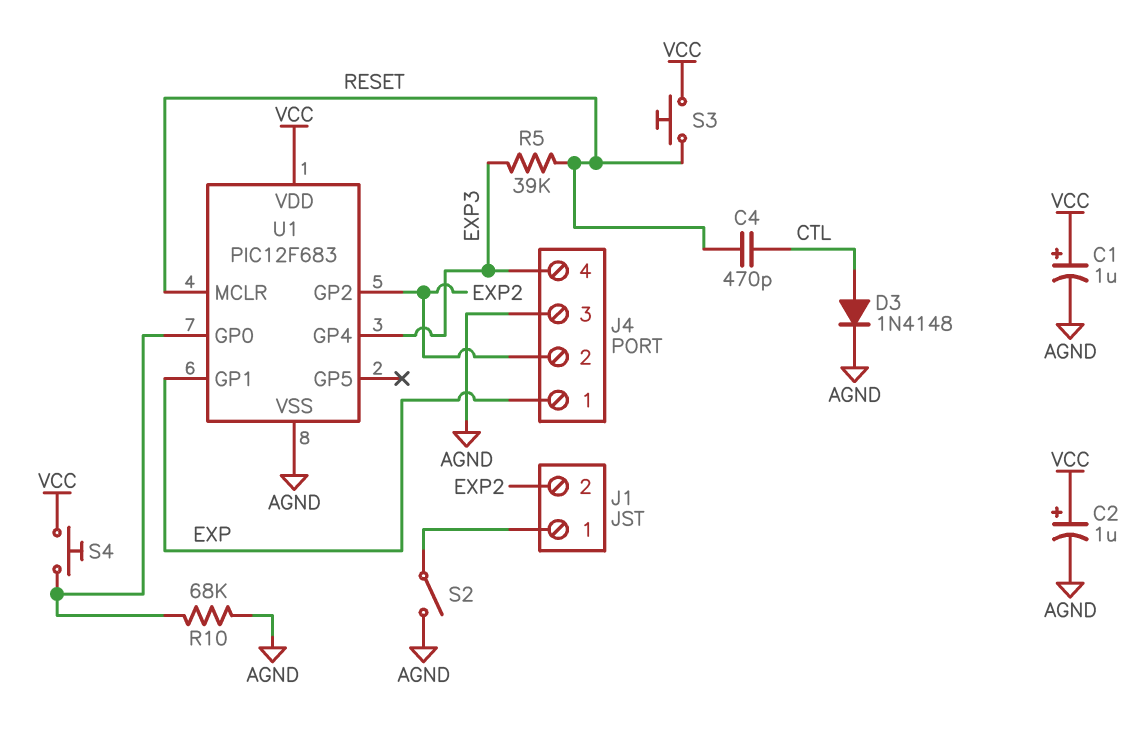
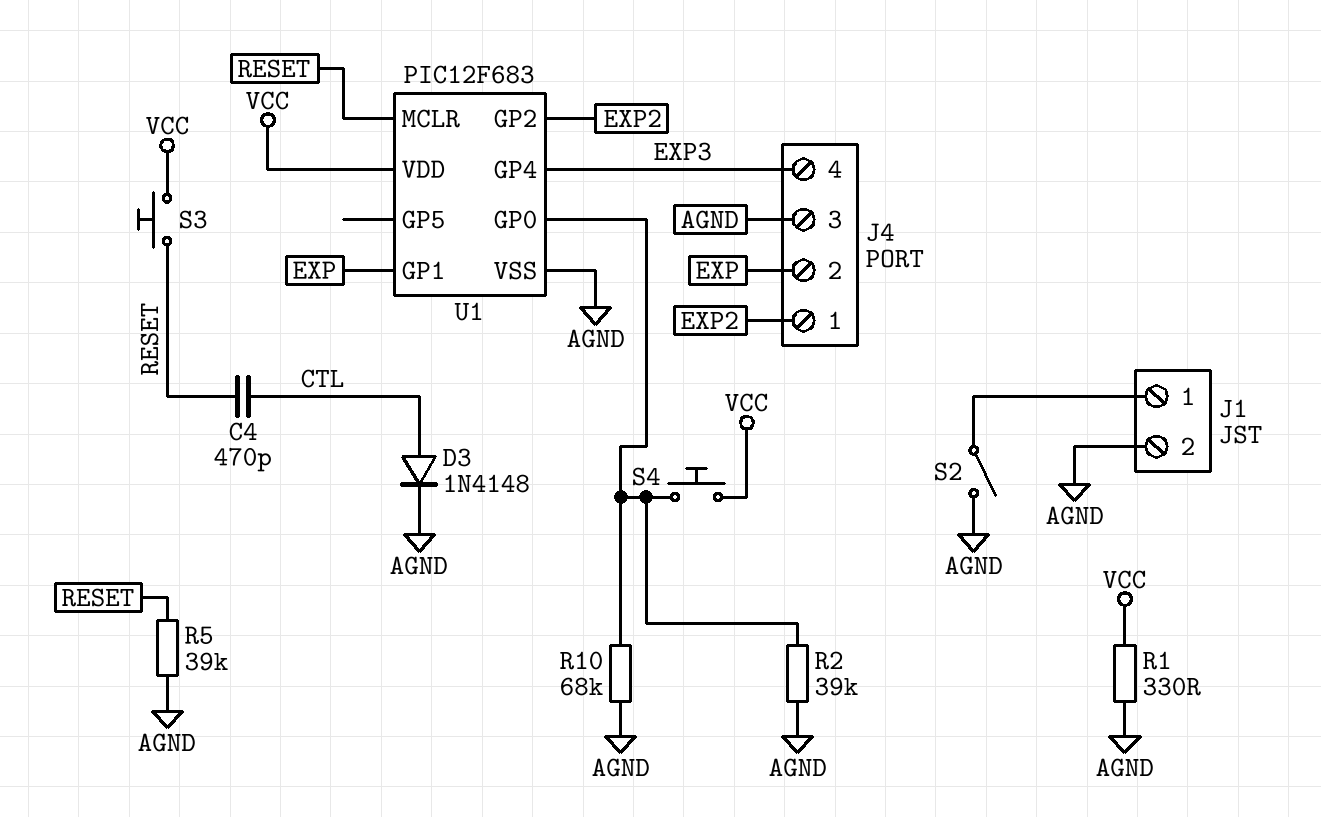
C1: 1uF (plus VCC, minus AGND) -> none
C2: 1uF (plus VCC, minus AGND) -> none
J1 pin 2: EXP2 -> AGND
J4 pin 1: EXP -> EXP2
J4 pin 2: EXP2 -> EXP
R1: none -> 330 (AGND, VCC)
R2: none -> 39k (AGND, U1/GP0)
R5: 39k (EXP3, RESET) -> 39k (AGND, RESET)

